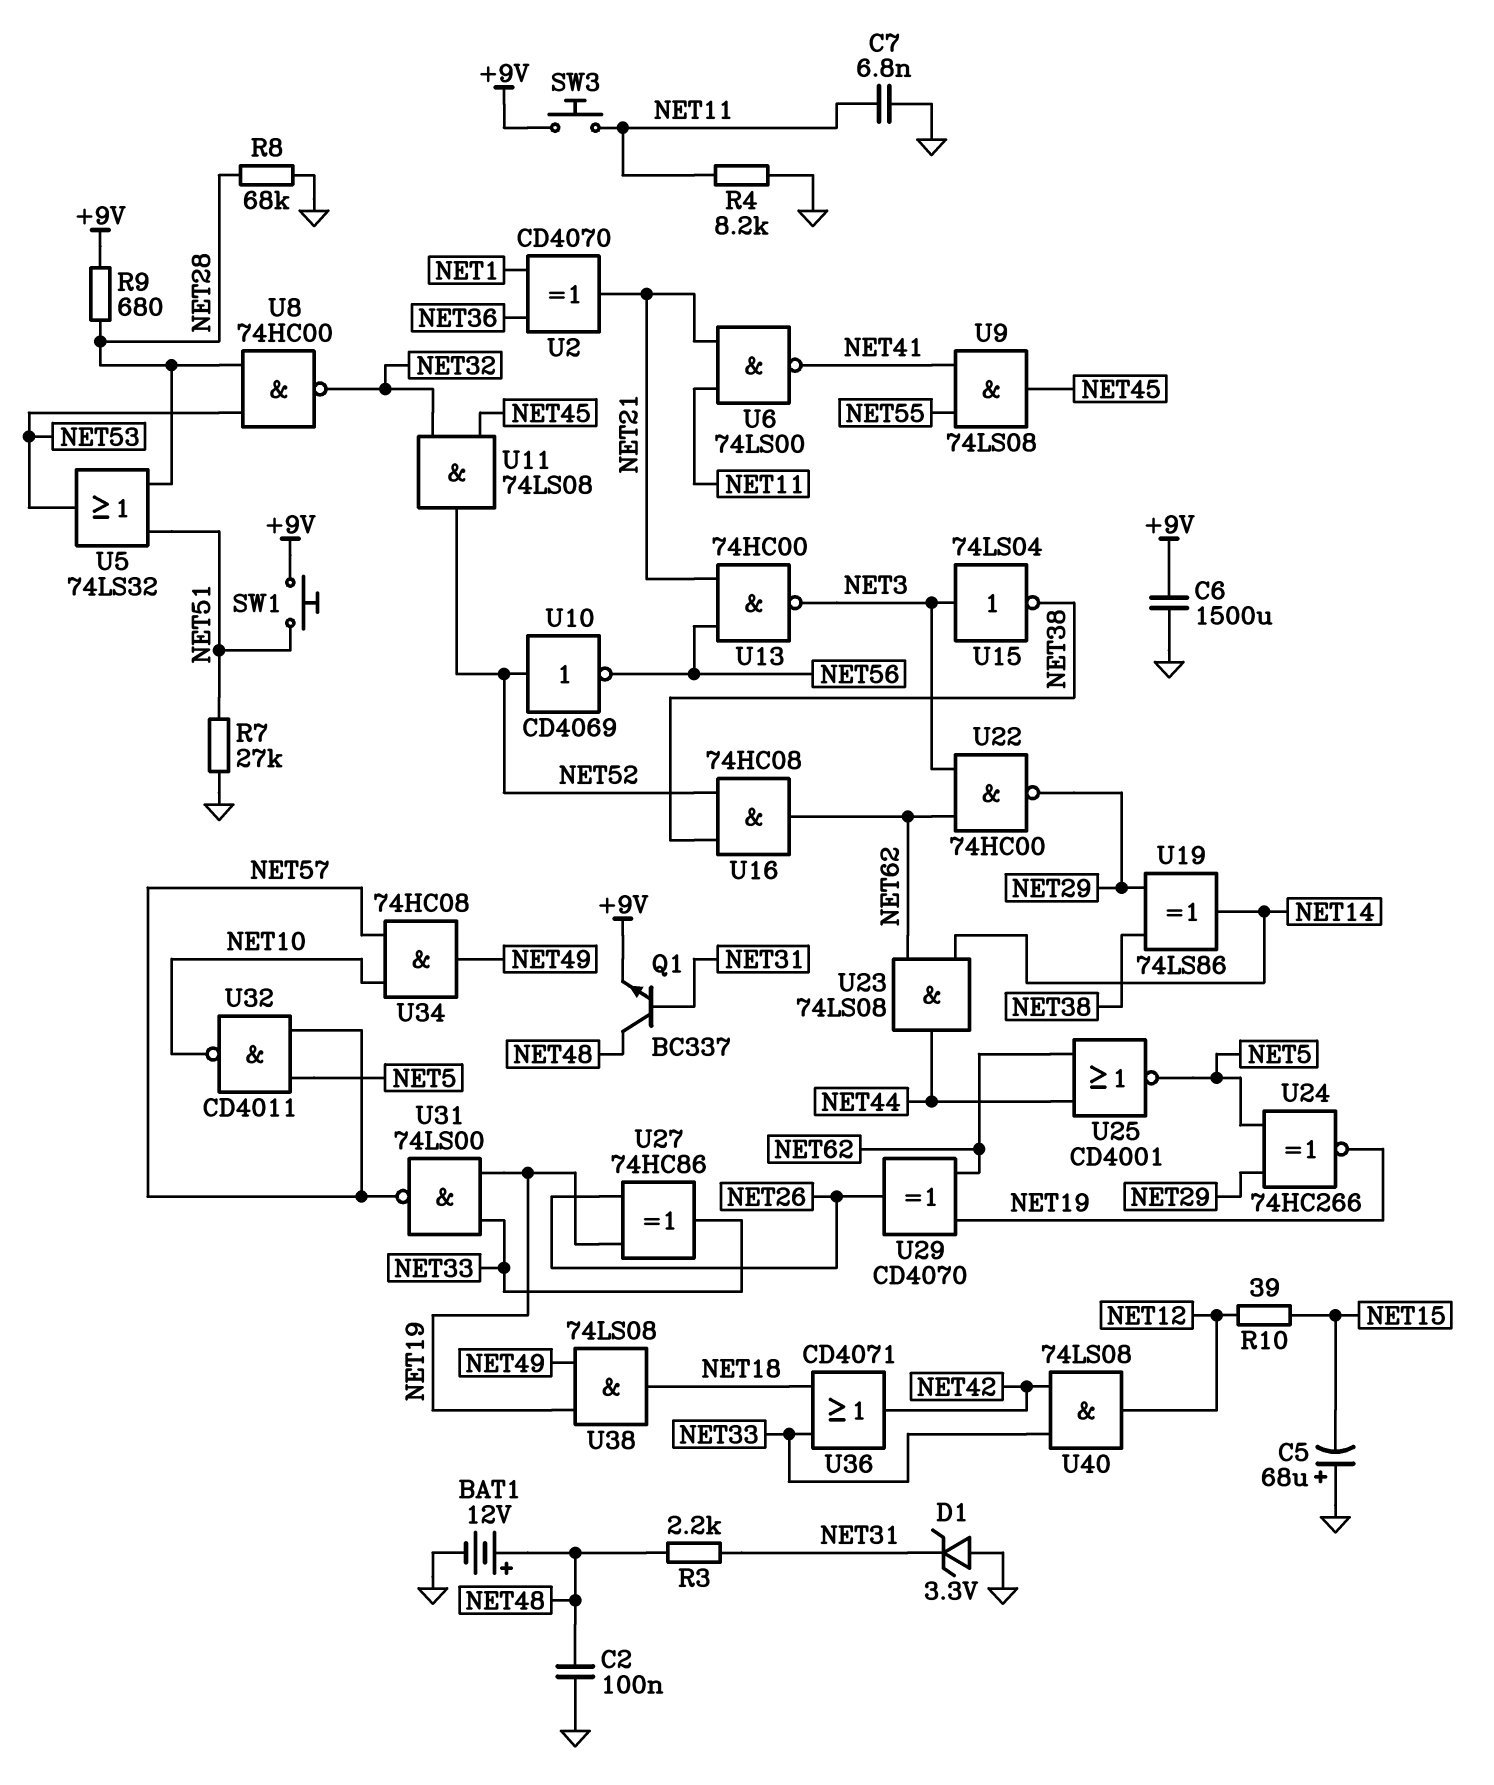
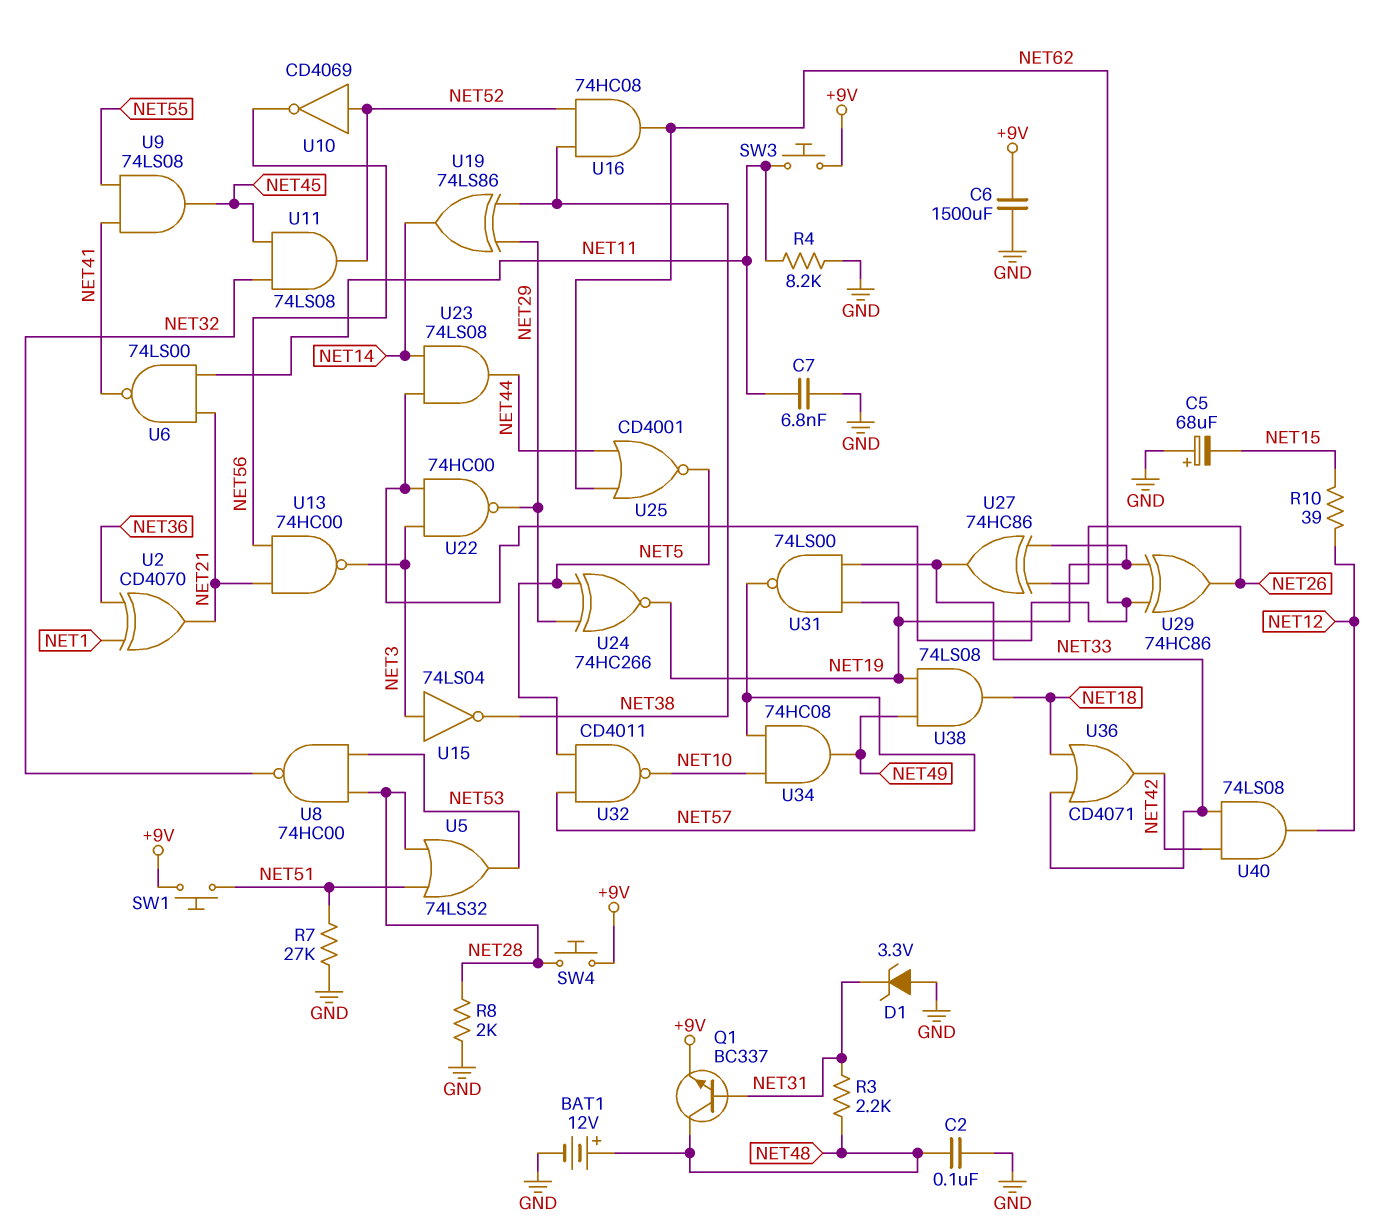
R8: 68k (GND, NET28) -> 2k (GND, NET28)
R9: 680 (+9V, NET28) -> none
SW4: none -> button (+9V, NET28)
U29: XOR CD4070 (in NET19, in NET62, out NET26) -> XOR 74HC86 (in NET19, in NET62, out NET26)

